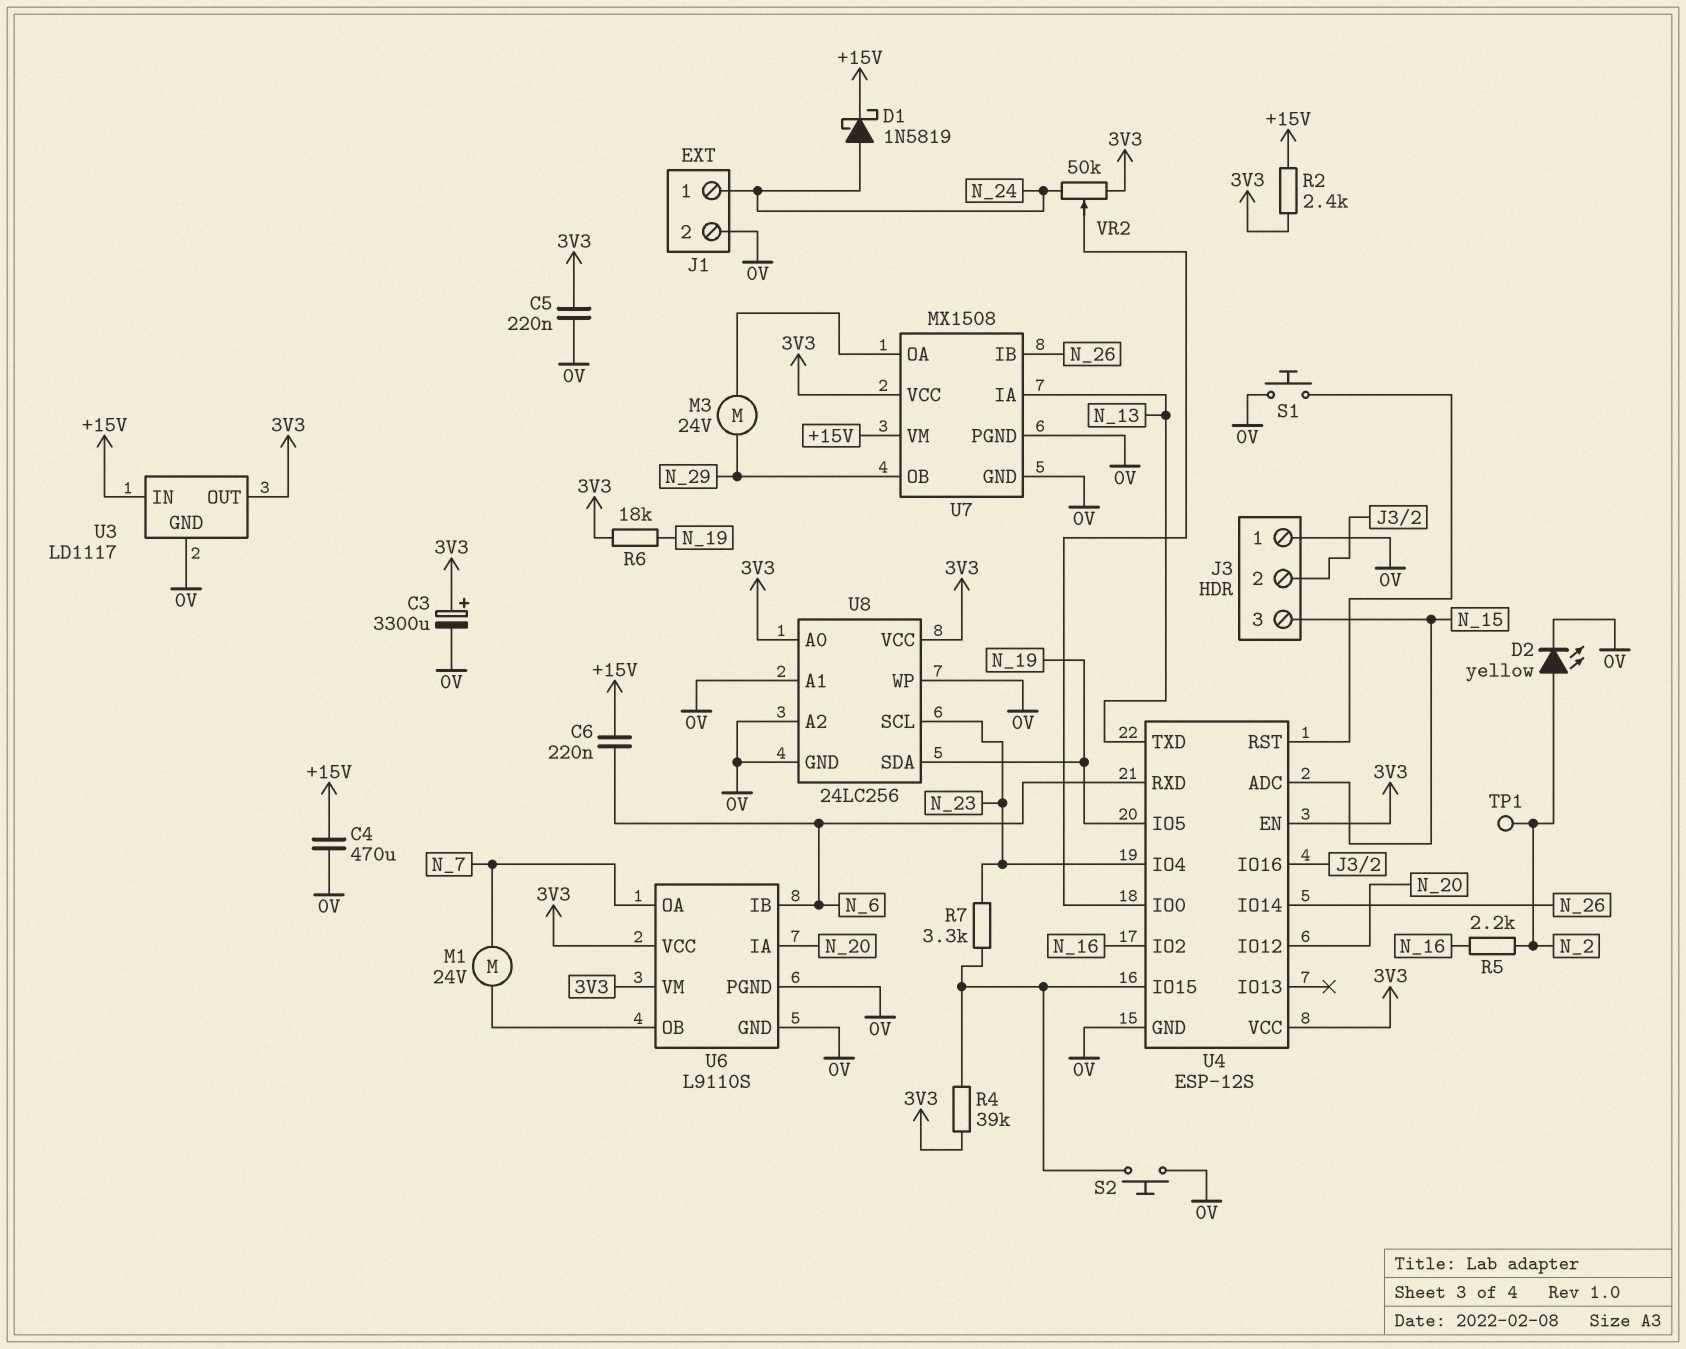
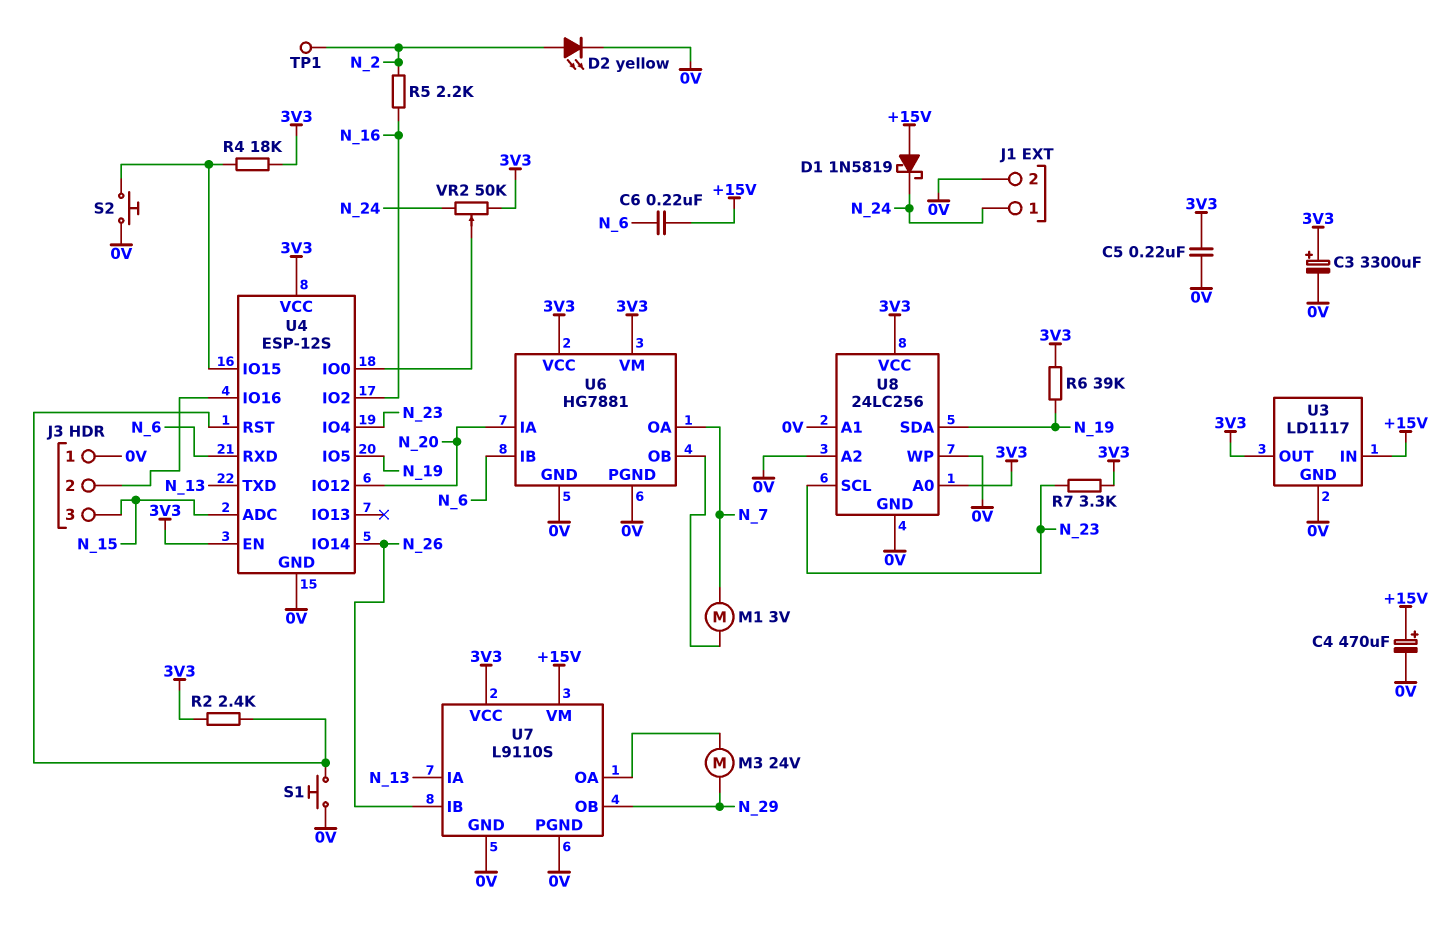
C4: 470uF (+15V, 0V) -> 470uF (plus +15V, minus 0V)
D1: schottky 1N5819 (A N_24, K +15V) -> schottky 1N5819 (A +15V, K N_24)
M1: motor 24V (N_7, U6/OB) -> motor 3V (N_7, U6/OB)
R2: 2.4k (+15V, 3V3) -> 2.4k (3V3, U4/RST)
R4: 39k (3V3, U4/IO15) -> 18k (3V3, U4/IO15)
R6: 18k (3V3, N_19) -> 39k (3V3, N_19)
R7: 3.3k (N_23, U4/IO15) -> 3.3k (3V3, N_23)
U6: L9110S -> HG7881
U7: MX1508 -> L9110S

